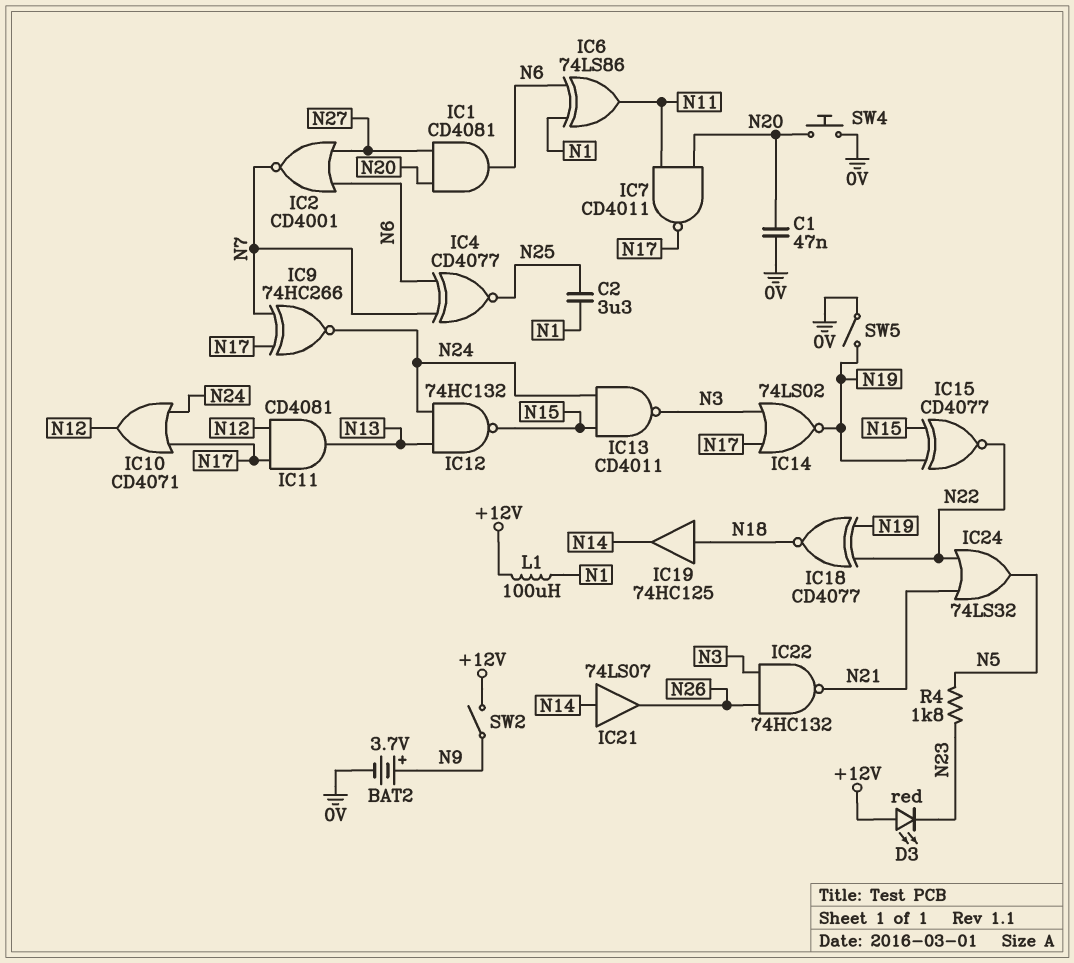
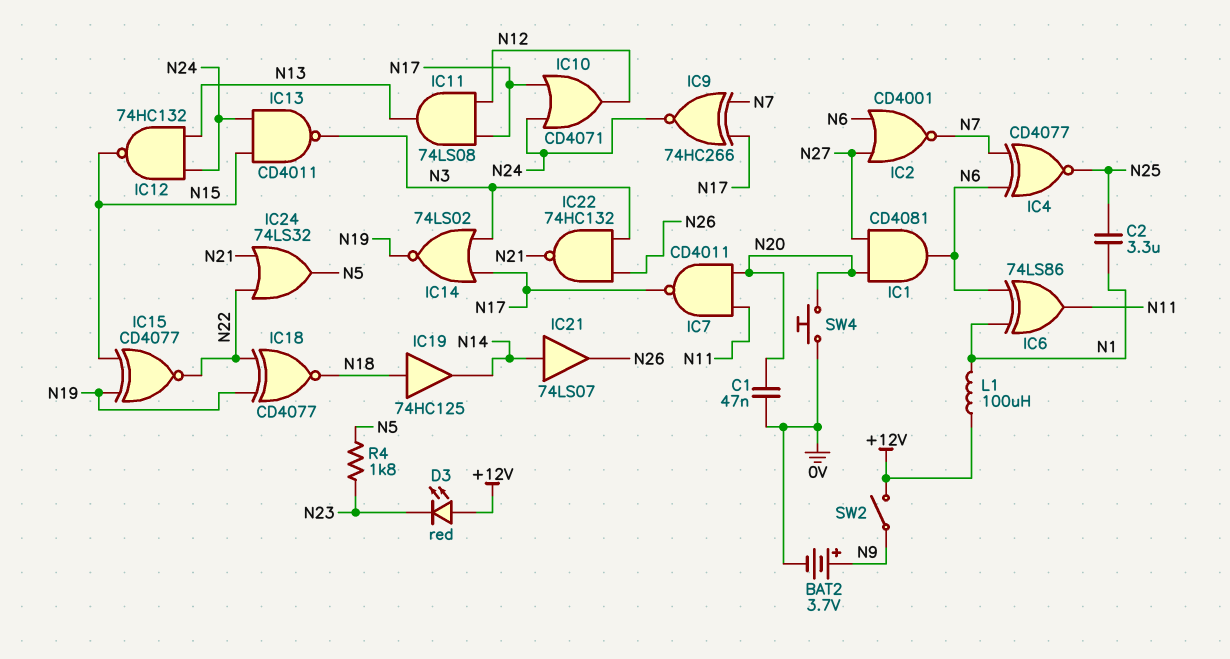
IC11: AND CD4081 (in N12, in N17, out N13) -> AND 74LS08 (in N12, in N17, out N13)
SW5: switch (0V, N19) -> none

